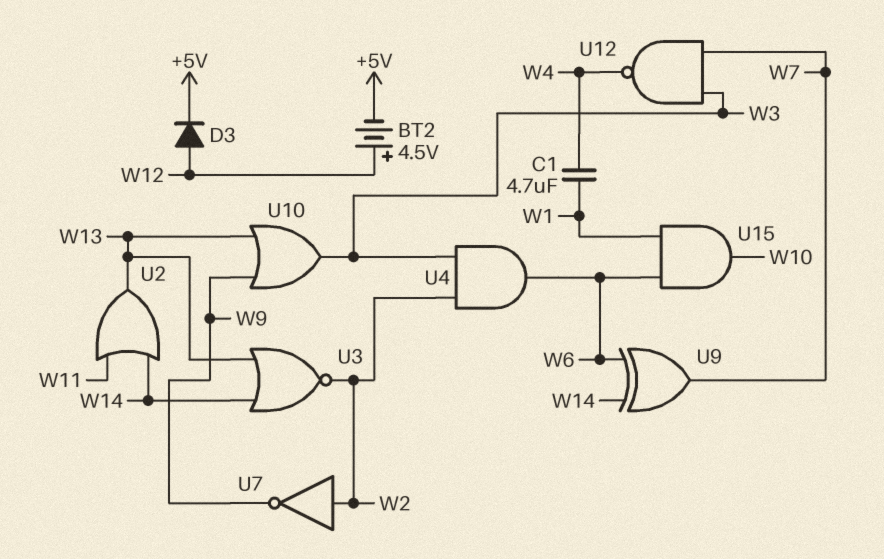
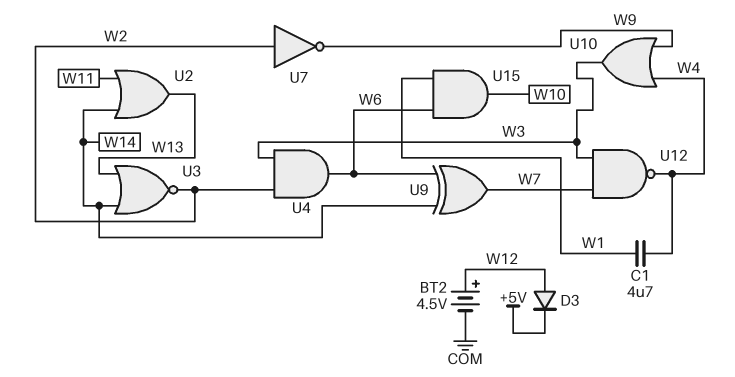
BT2: 4.5V (plus W12, minus +5V) -> 4.5V (plus W12, minus COM)
U10: OR (in W9, in W13, out W3) -> OR (in W4, in W9, out W3)

